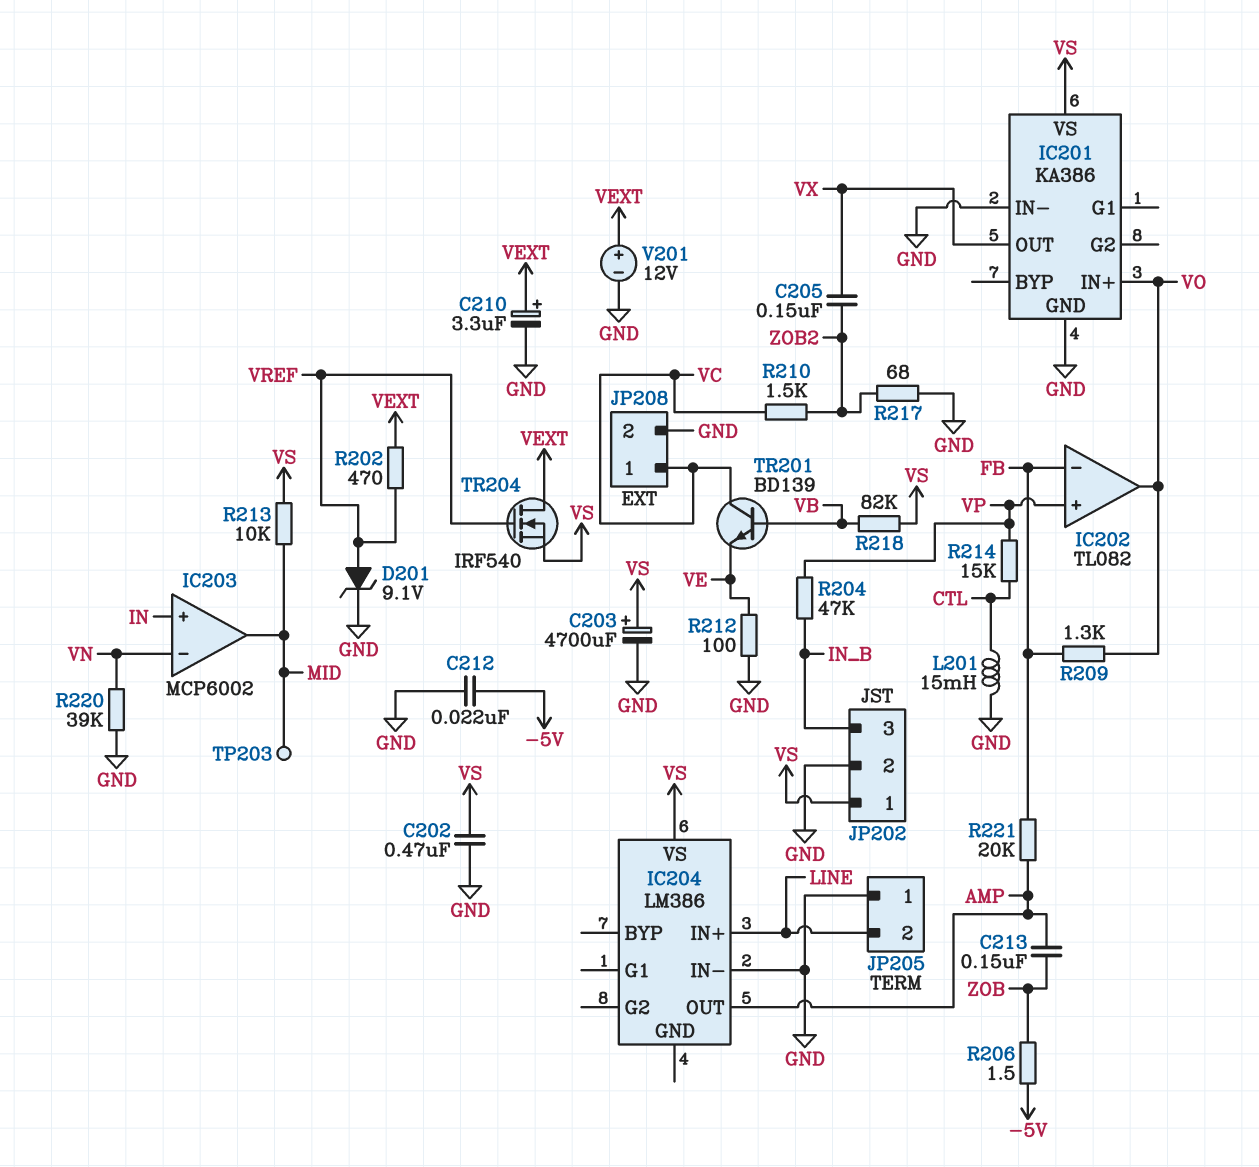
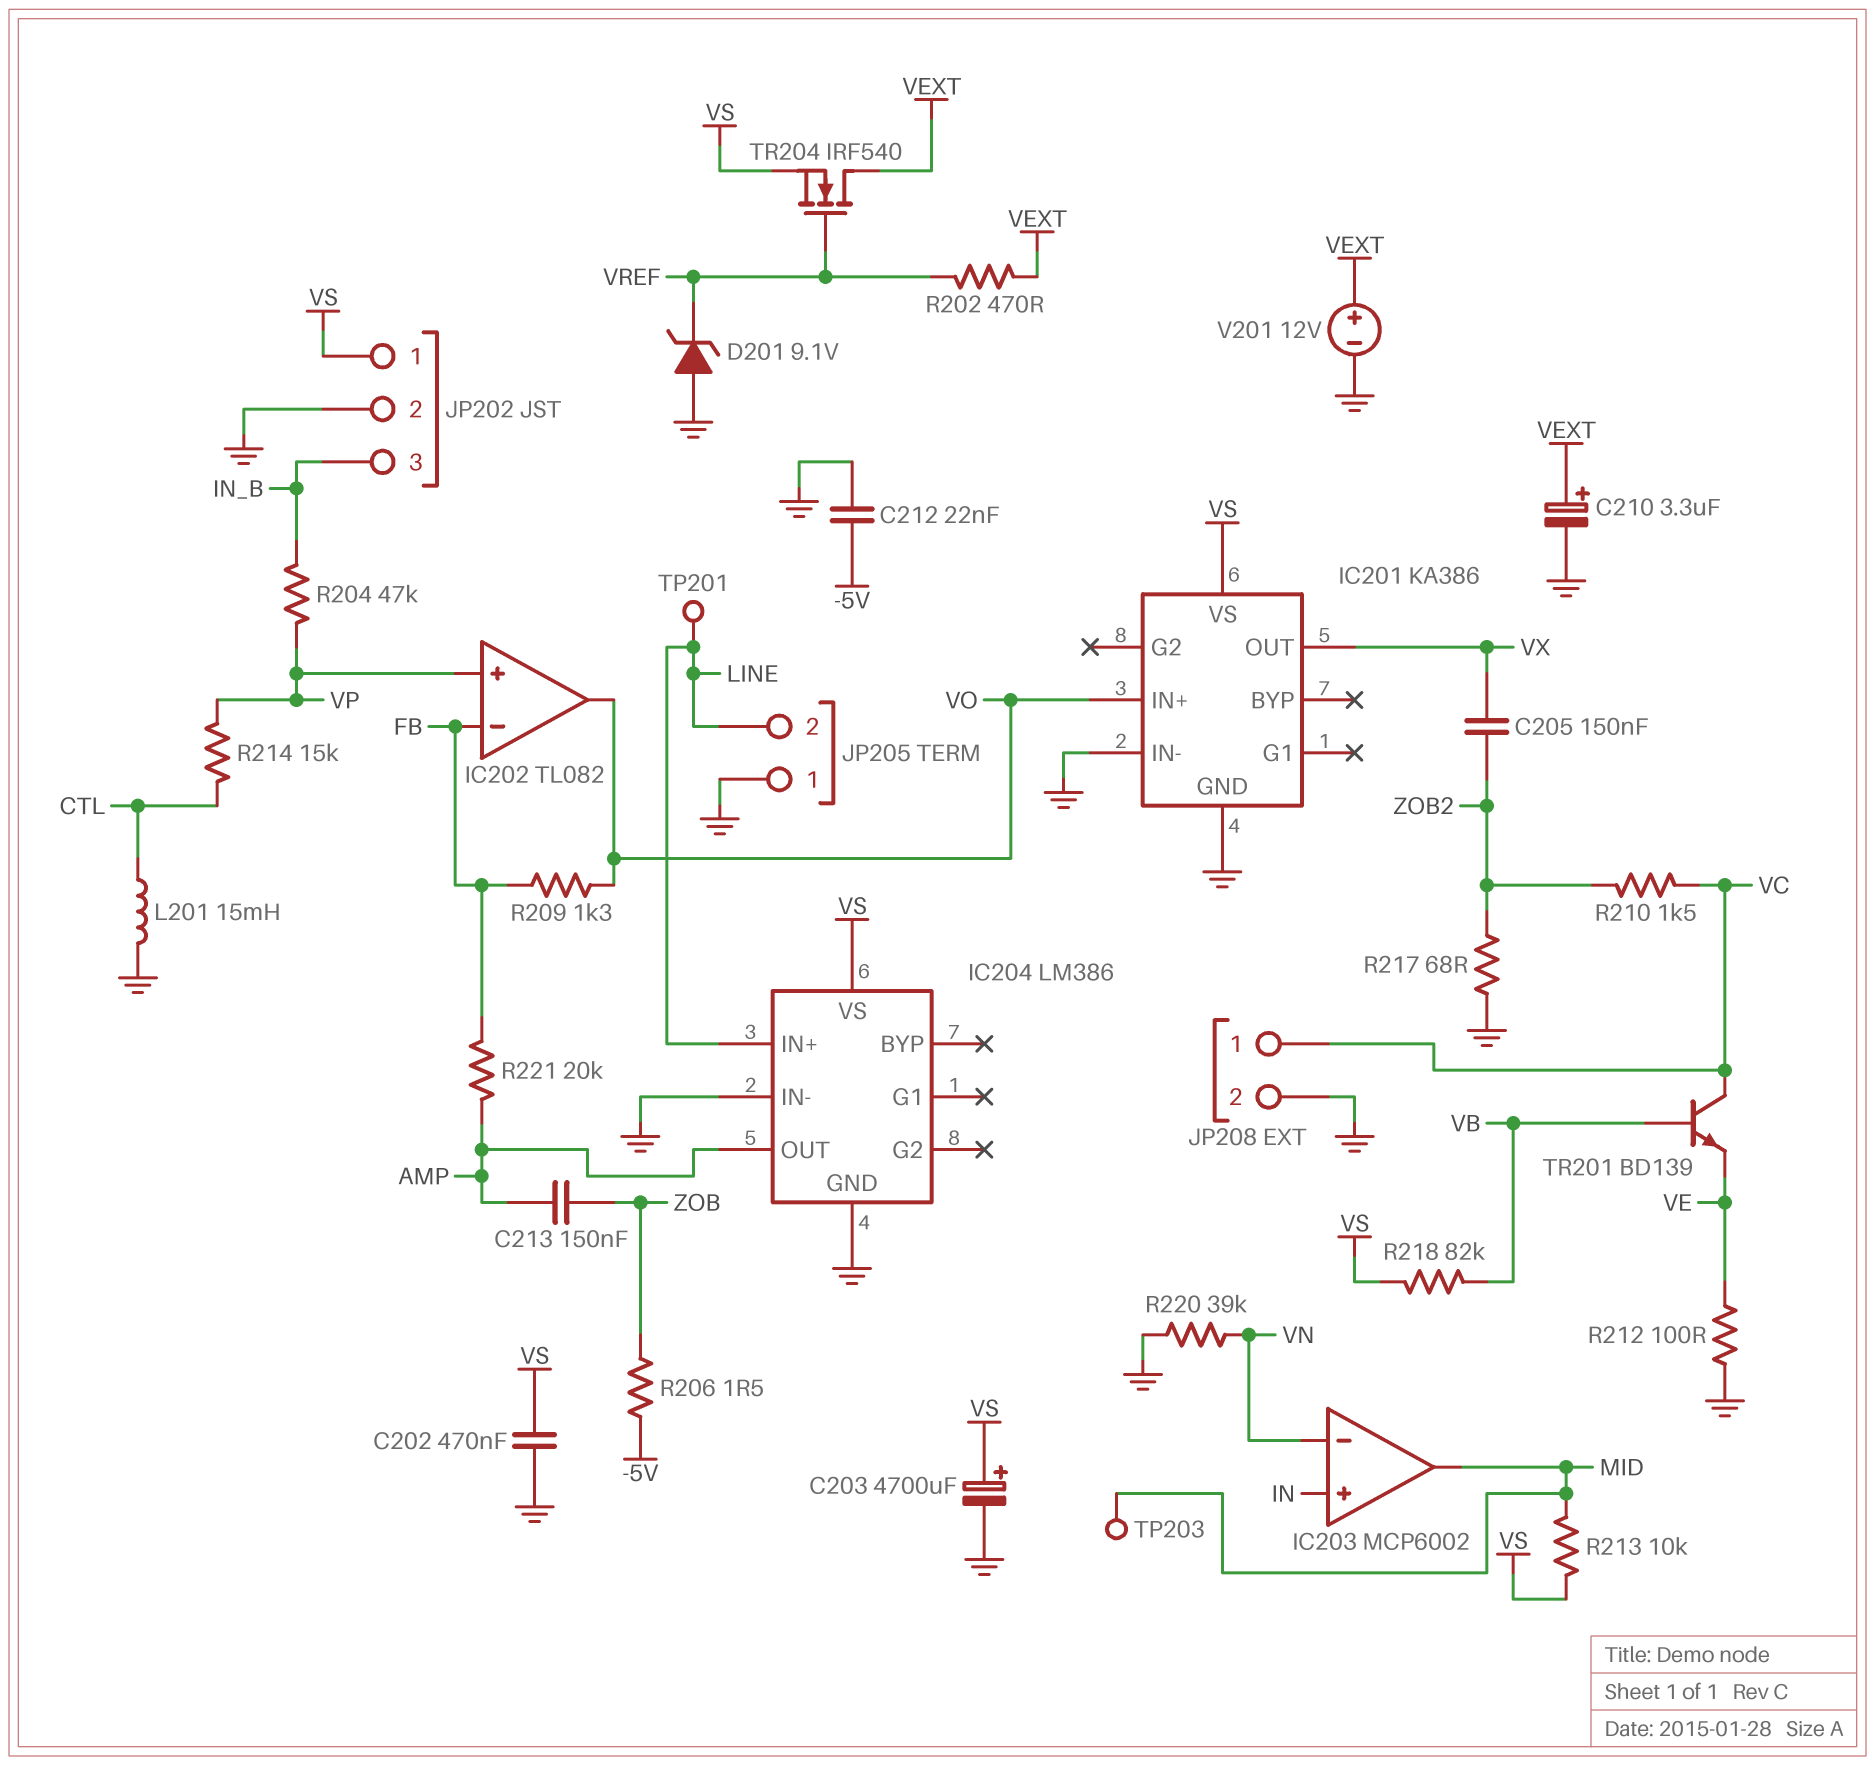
D201: zener 9.1V (A VREF, K GND) -> zener 9.1V (A GND, K VREF)
IC204 pin GND: none -> GND
TP201: none -> test point (LINE)

